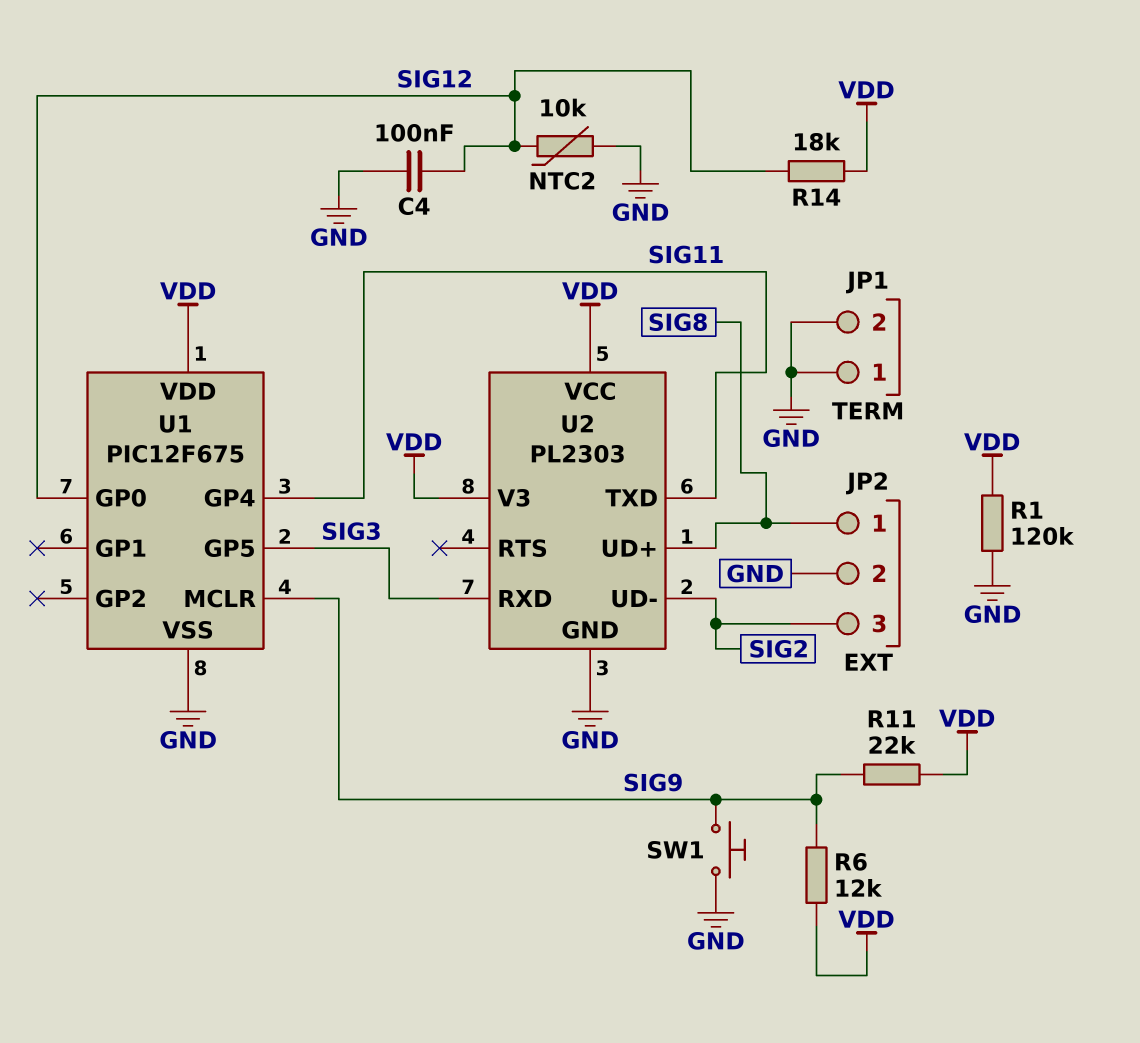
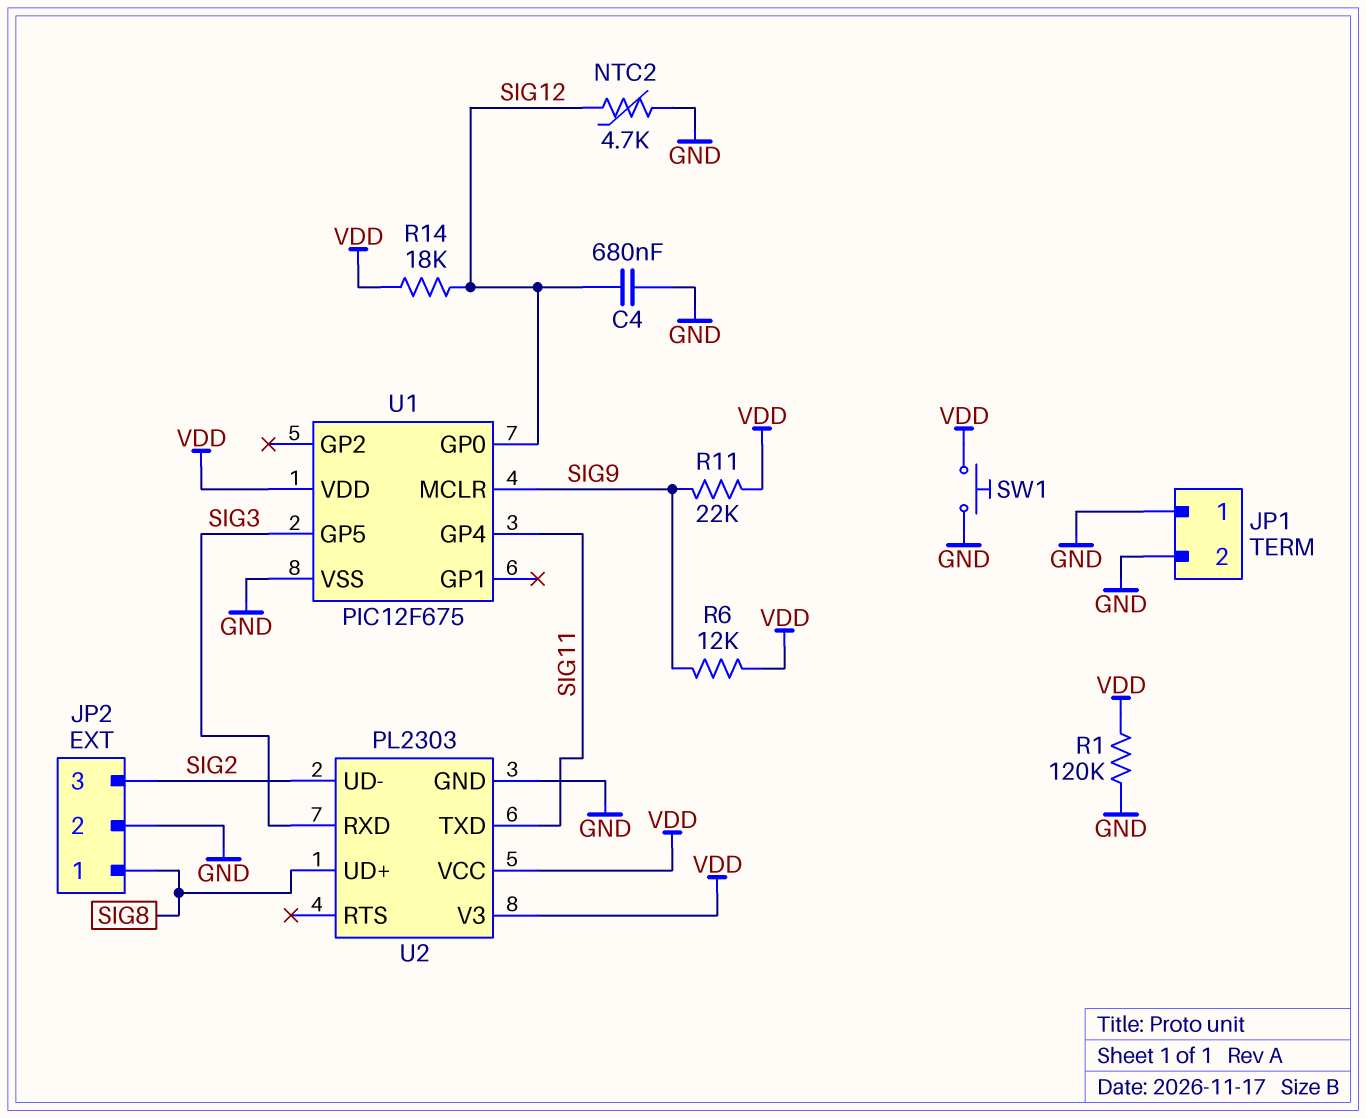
C4: 100nF (GND, SIG12) -> 680nF (GND, SIG12)
NTC2: 10k (GND, SIG12) -> 4.7k (GND, SIG12)
SW1: button (GND, SIG9) -> button (GND, VDD)

